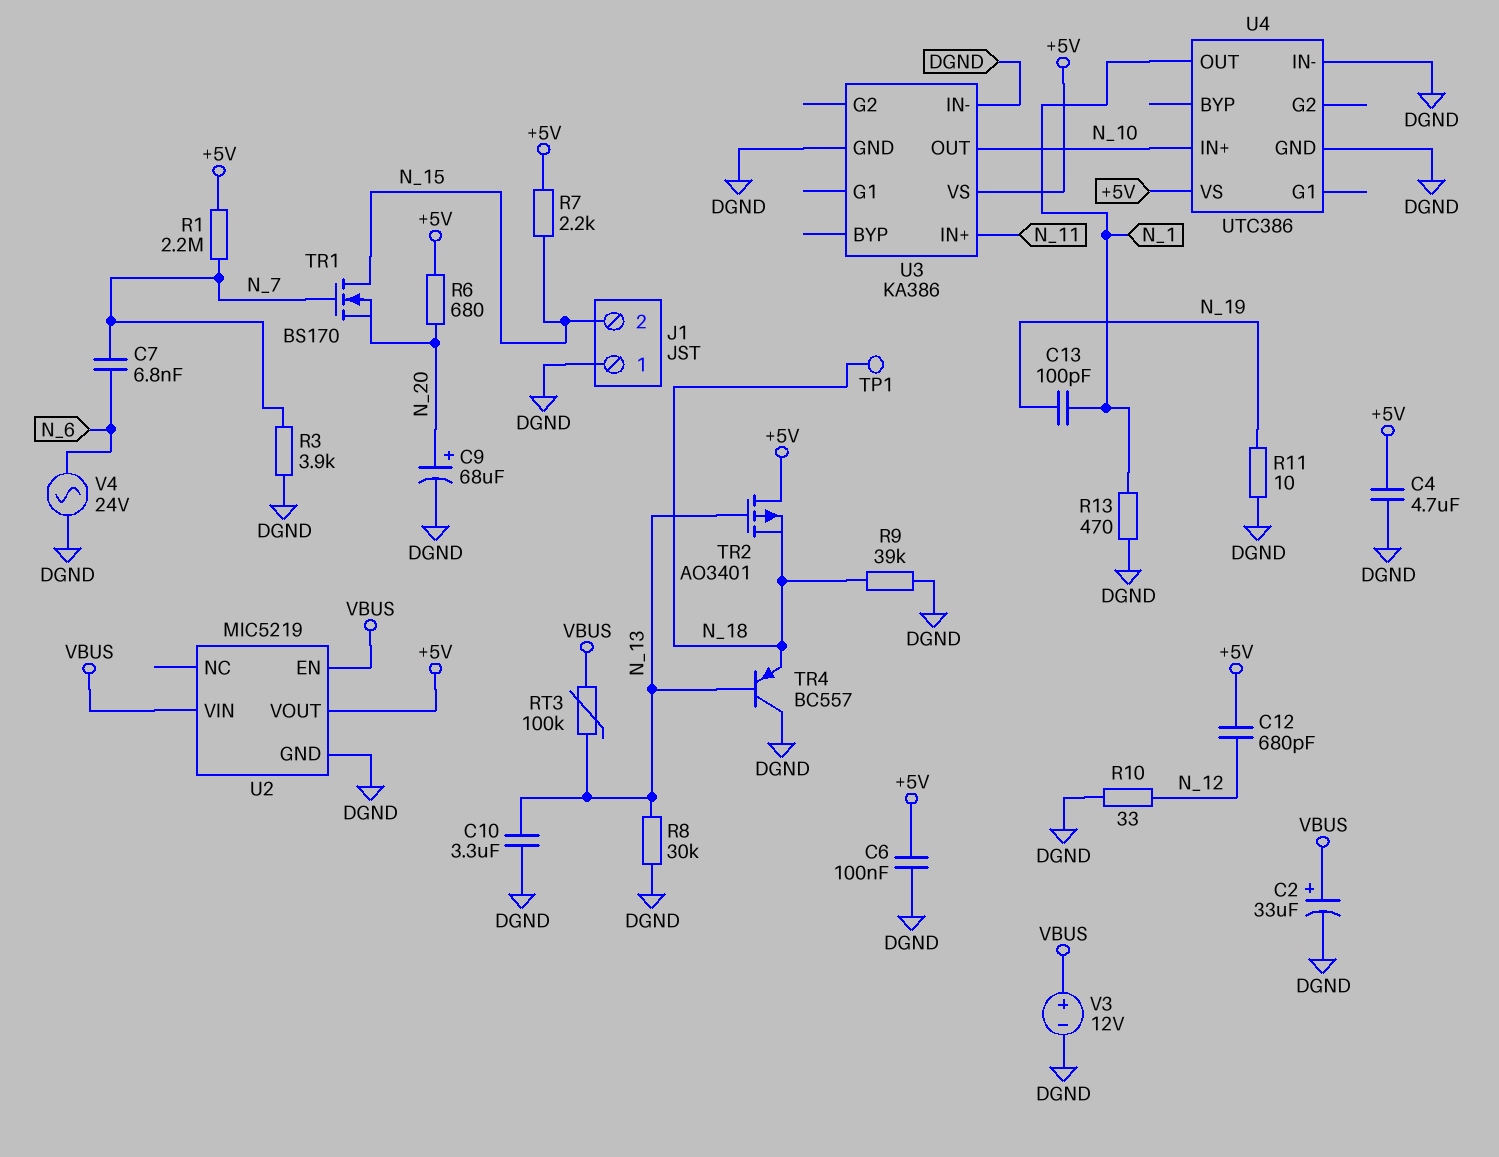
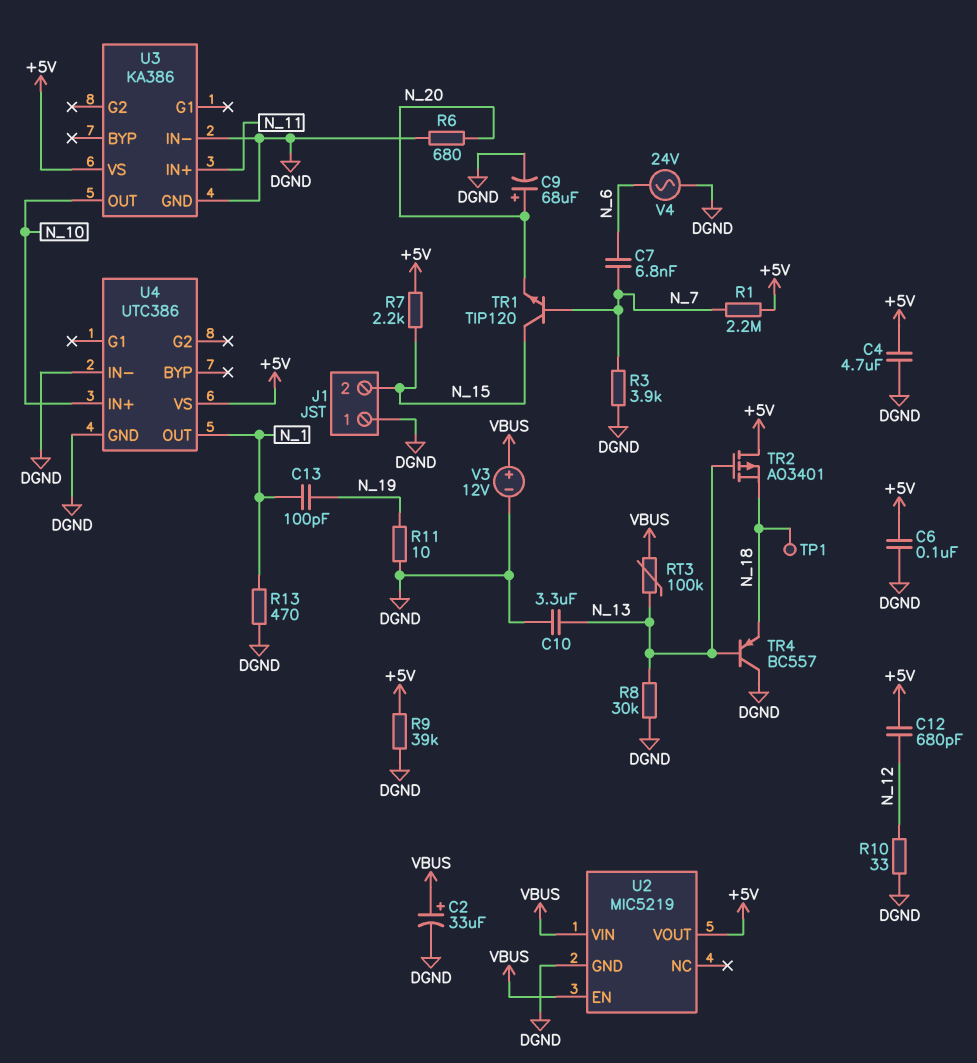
R6: 680 (+5V, N_20) -> 680 (DGND, N_20)
R9: 39k (DGND, N_18) -> 39k (+5V, DGND)
TR1: NMOS BS170 (G N_7, D N_15, S N_20) -> NPN TIP120 (B N_7, C N_15, E N_20)

